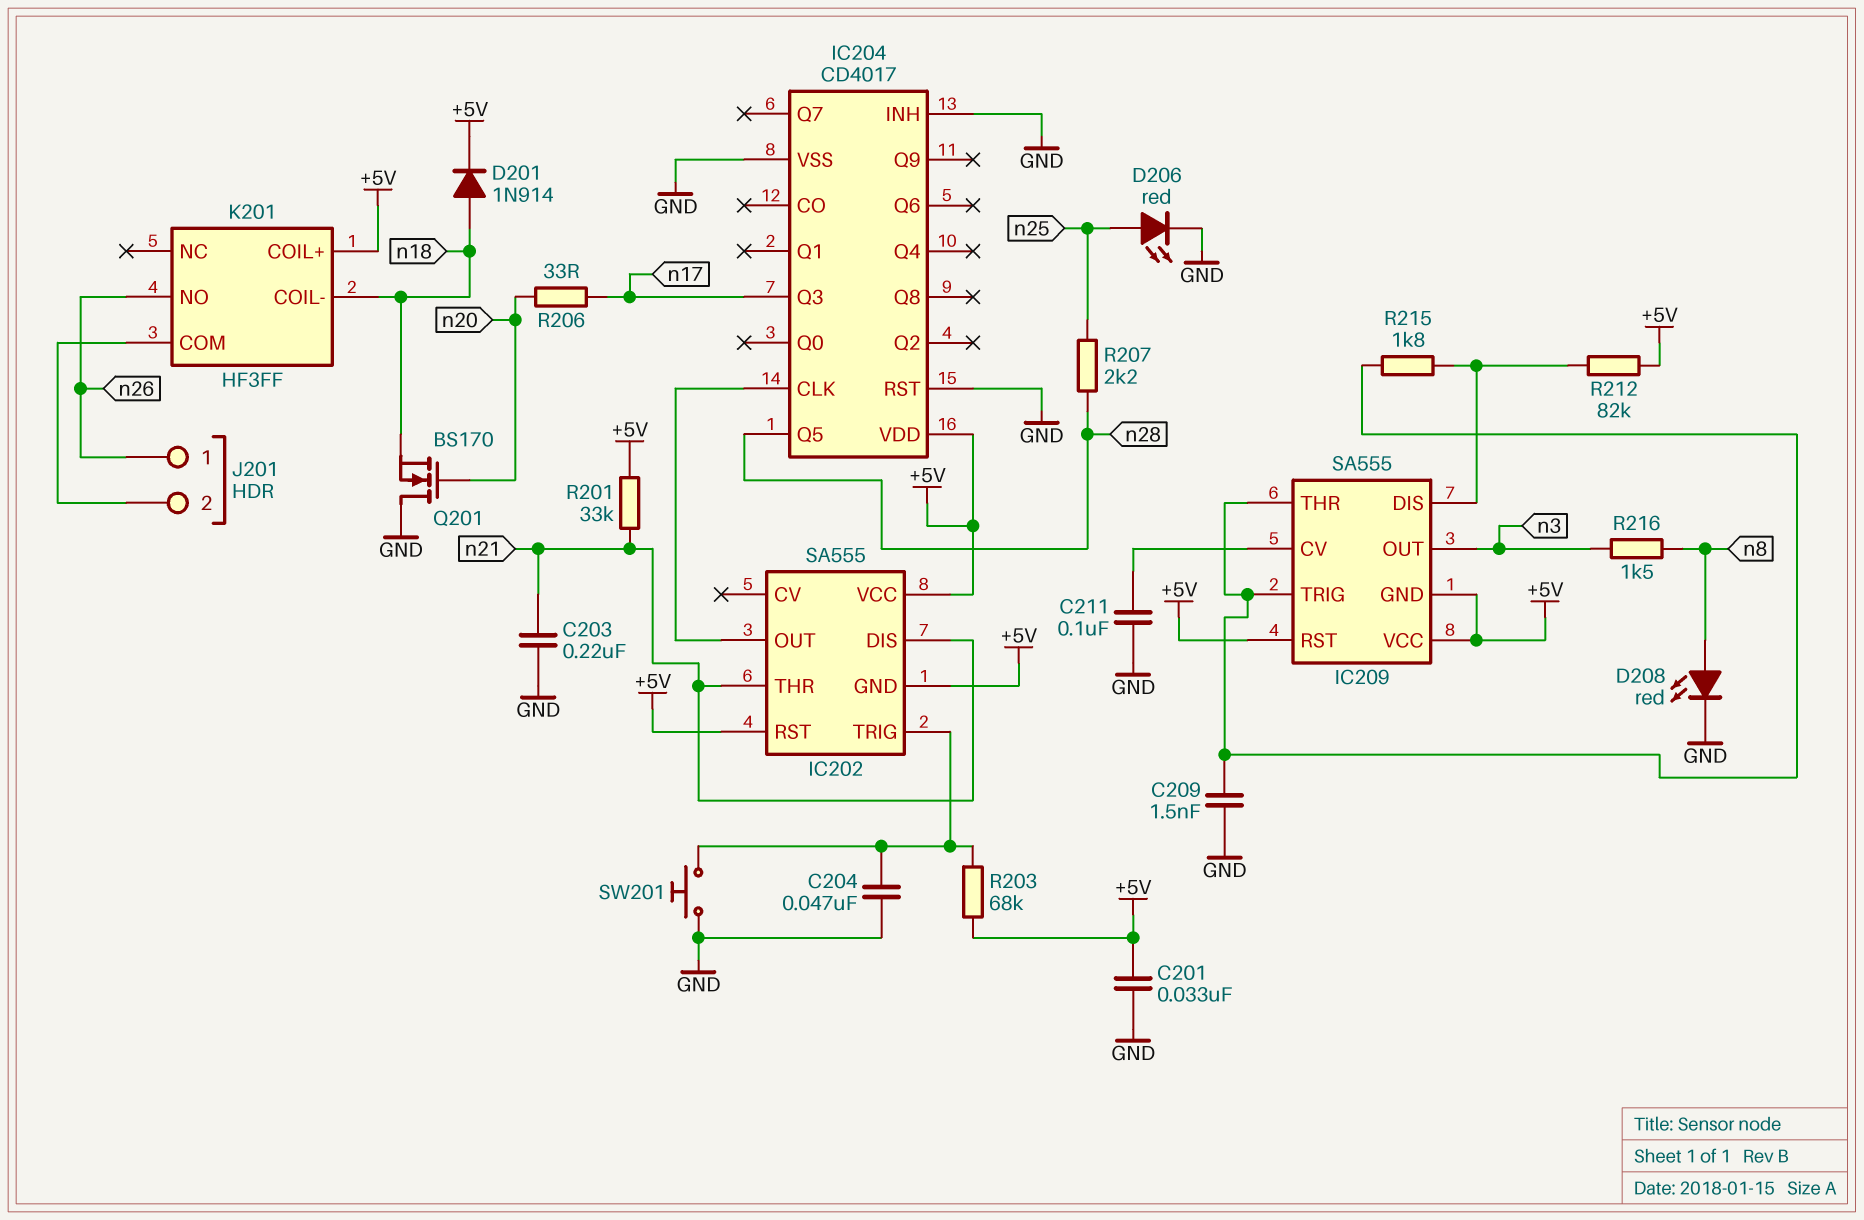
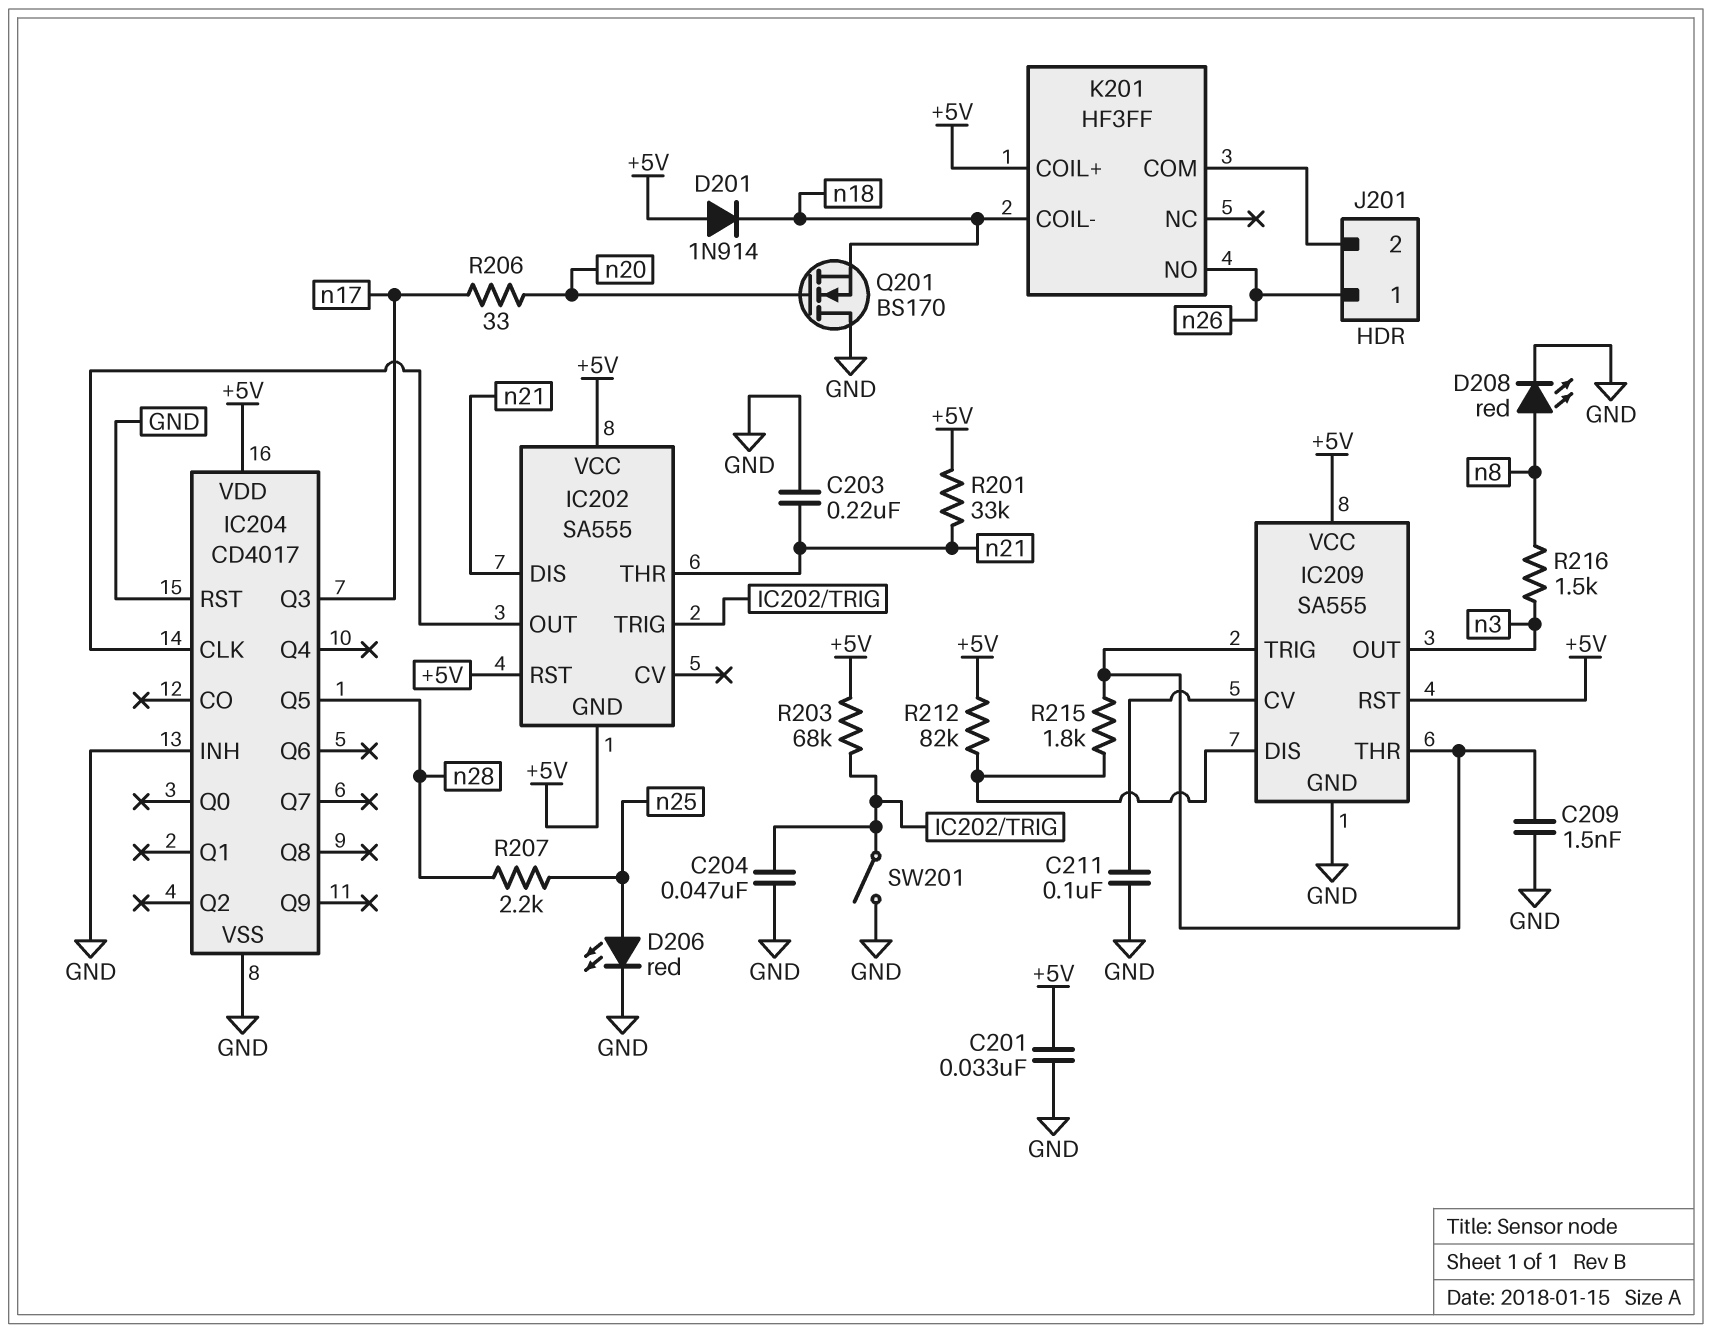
D201: diode 1N914 (A n18, K +5V) -> diode 1N914 (A +5V, K n18)
IC209 pin GND: +5V -> GND
SW201: button (GND, IC202/TRIG) -> switch (GND, IC202/TRIG)

